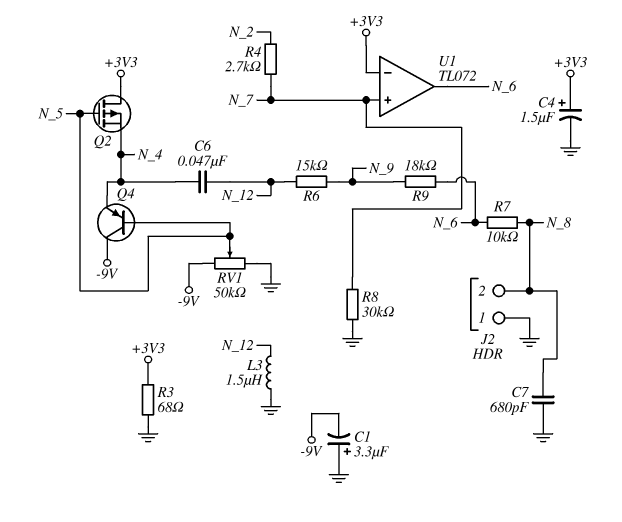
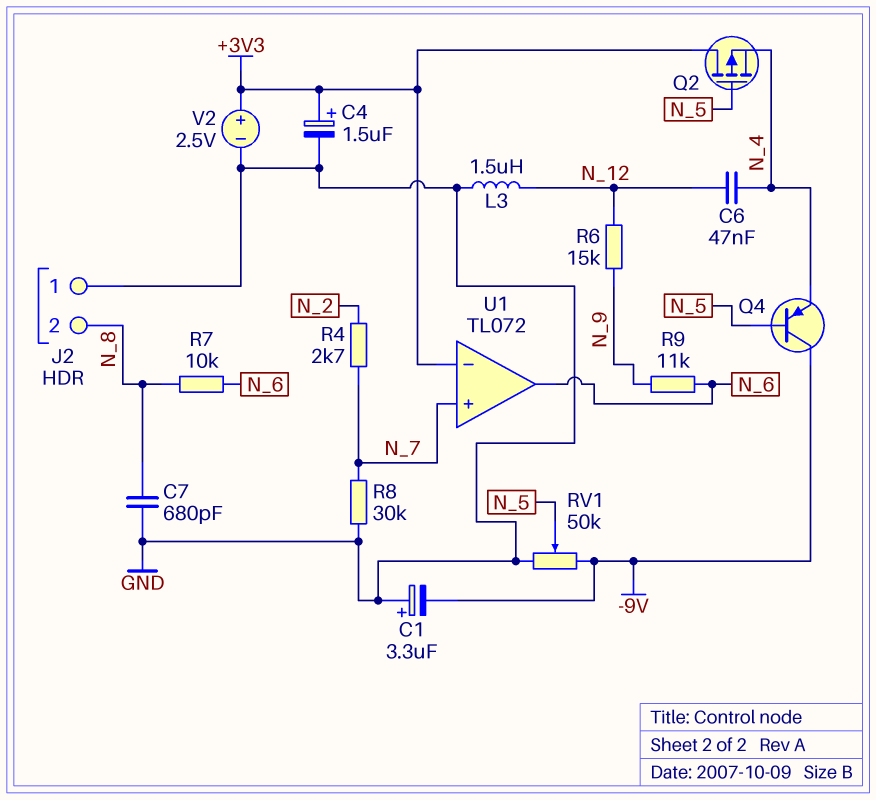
R3: 68 (+3V3, GND) -> none
R9: 18k (N_6, N_9) -> 11k (N_6, N_9)
V2: none -> 2.5V (plus +3V3, minus GND)

